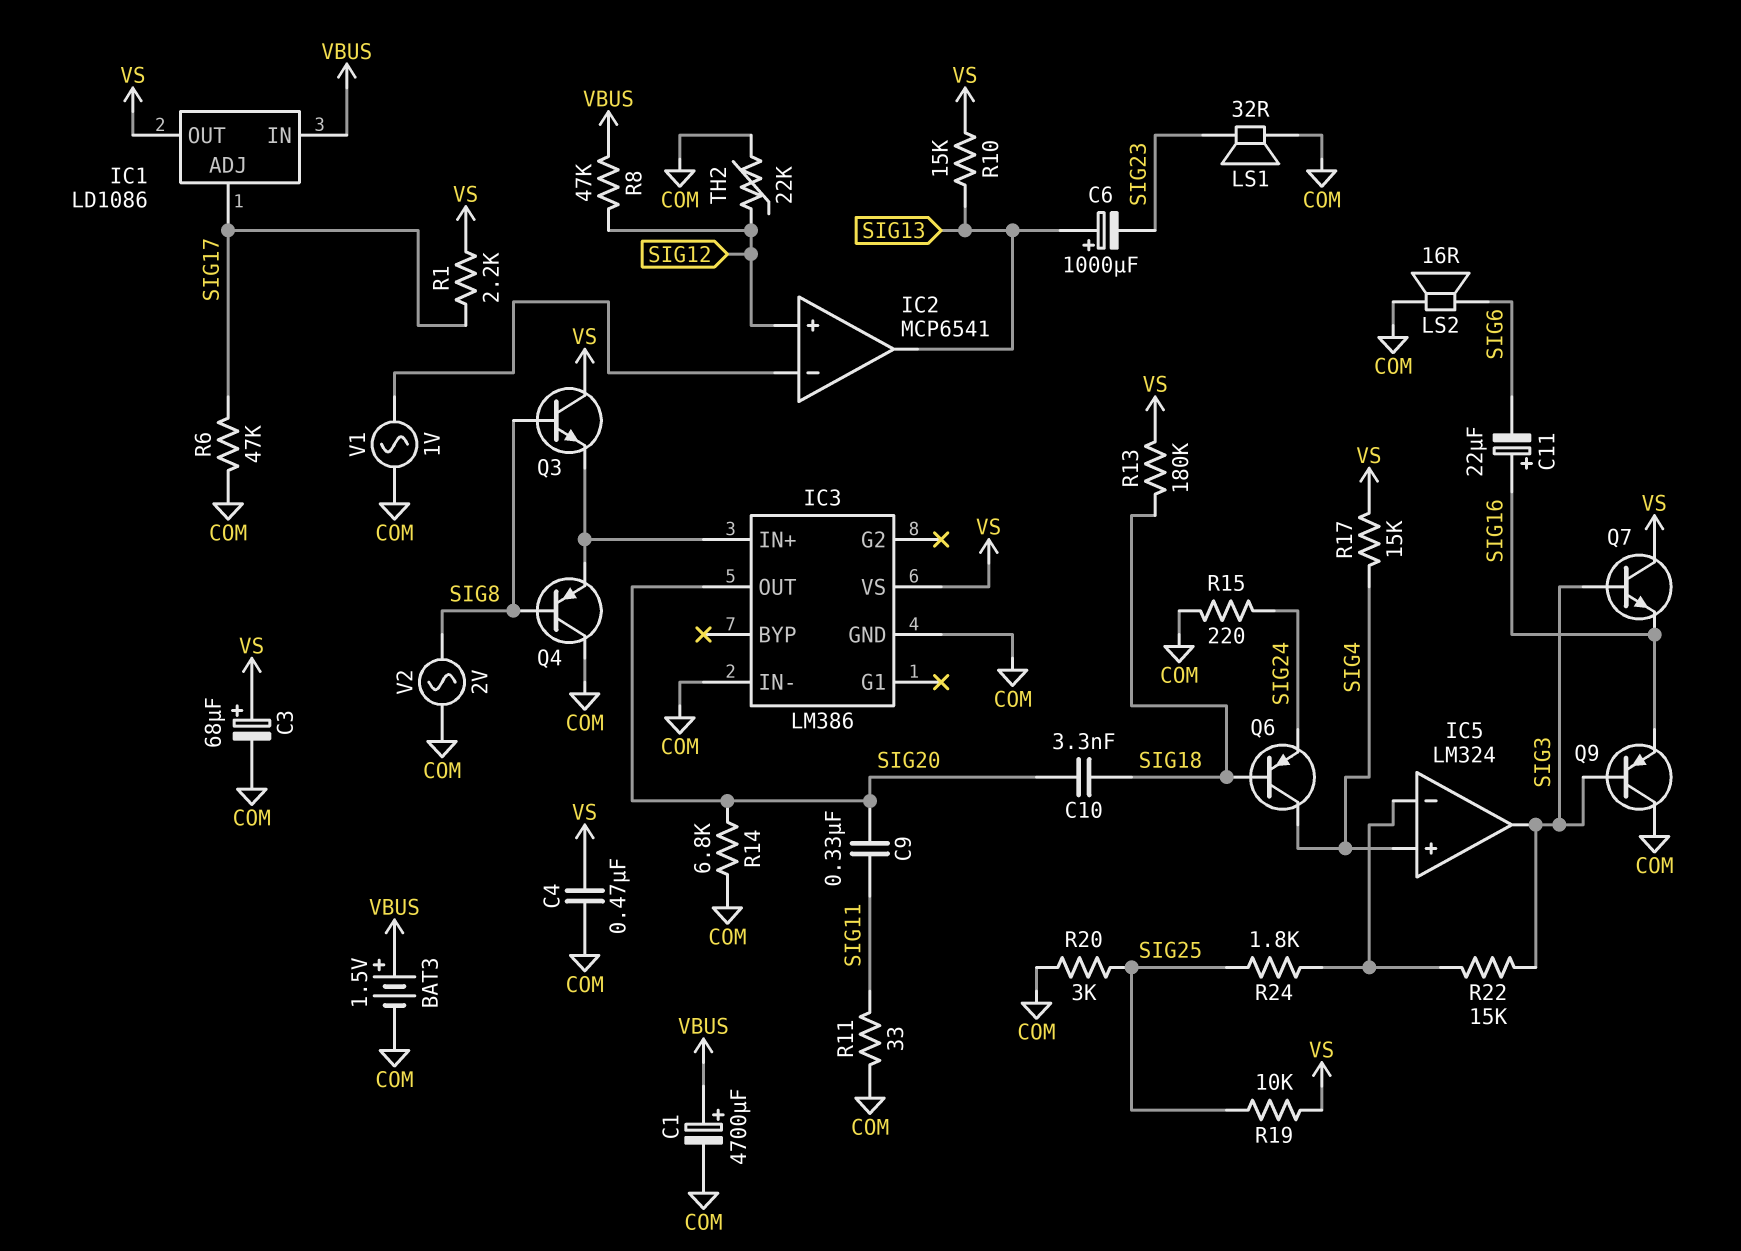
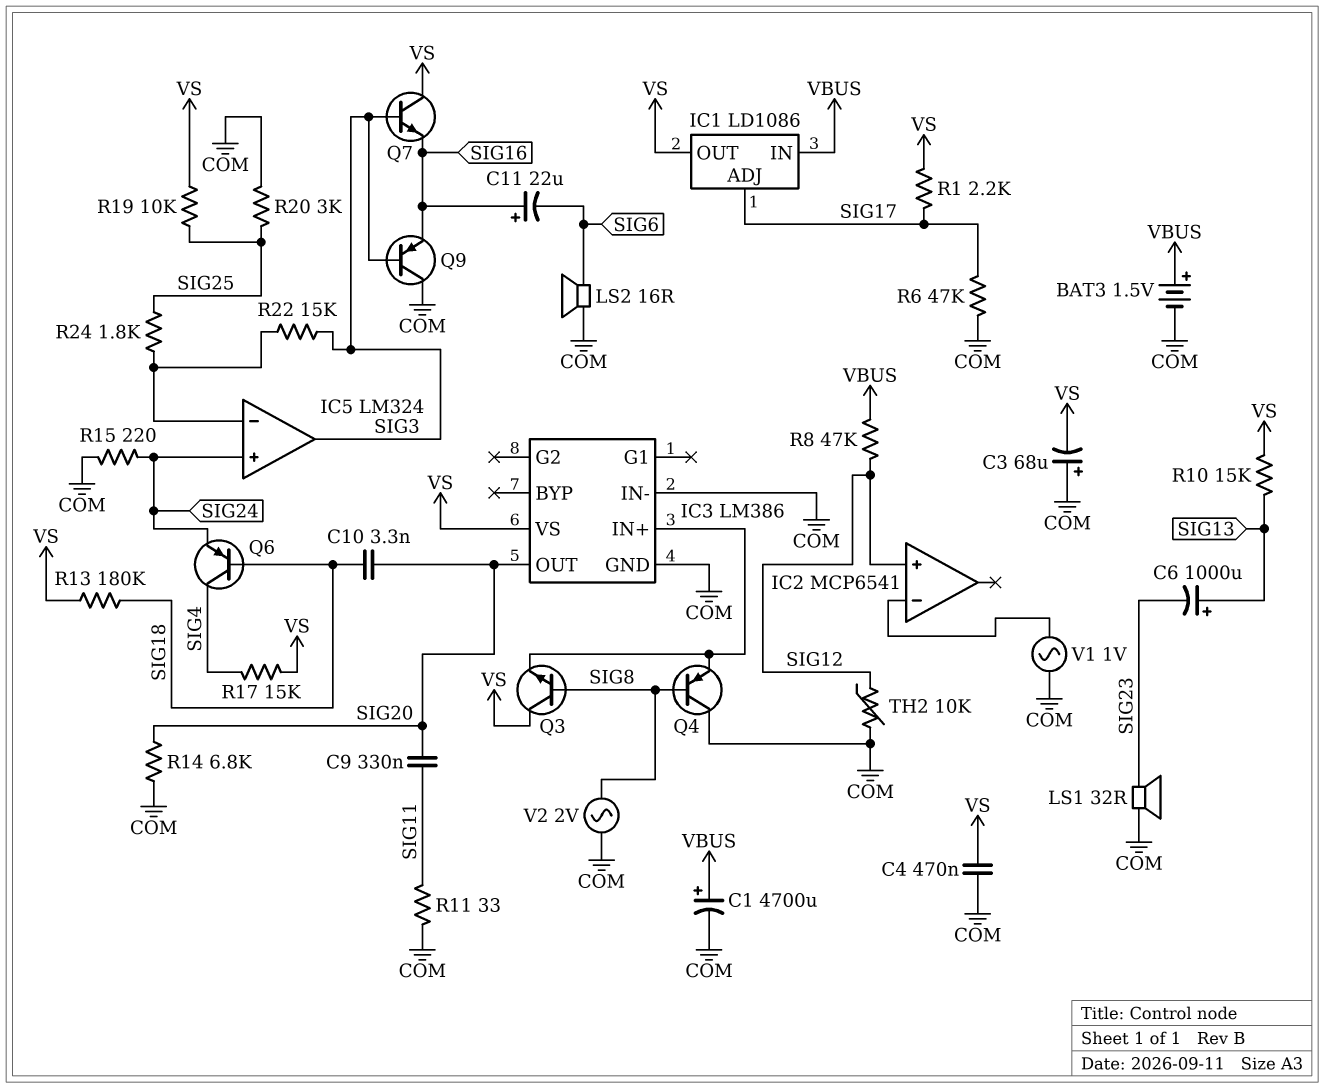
C3: 68uF (plus VS, minus COM) -> 68uF (plus COM, minus VS)
IC2 pin out: SIG13 -> none
IC5 pin in+: SIG4 -> SIG24
TH2: 22k (COM, SIG12) -> 10k (COM, SIG12)

